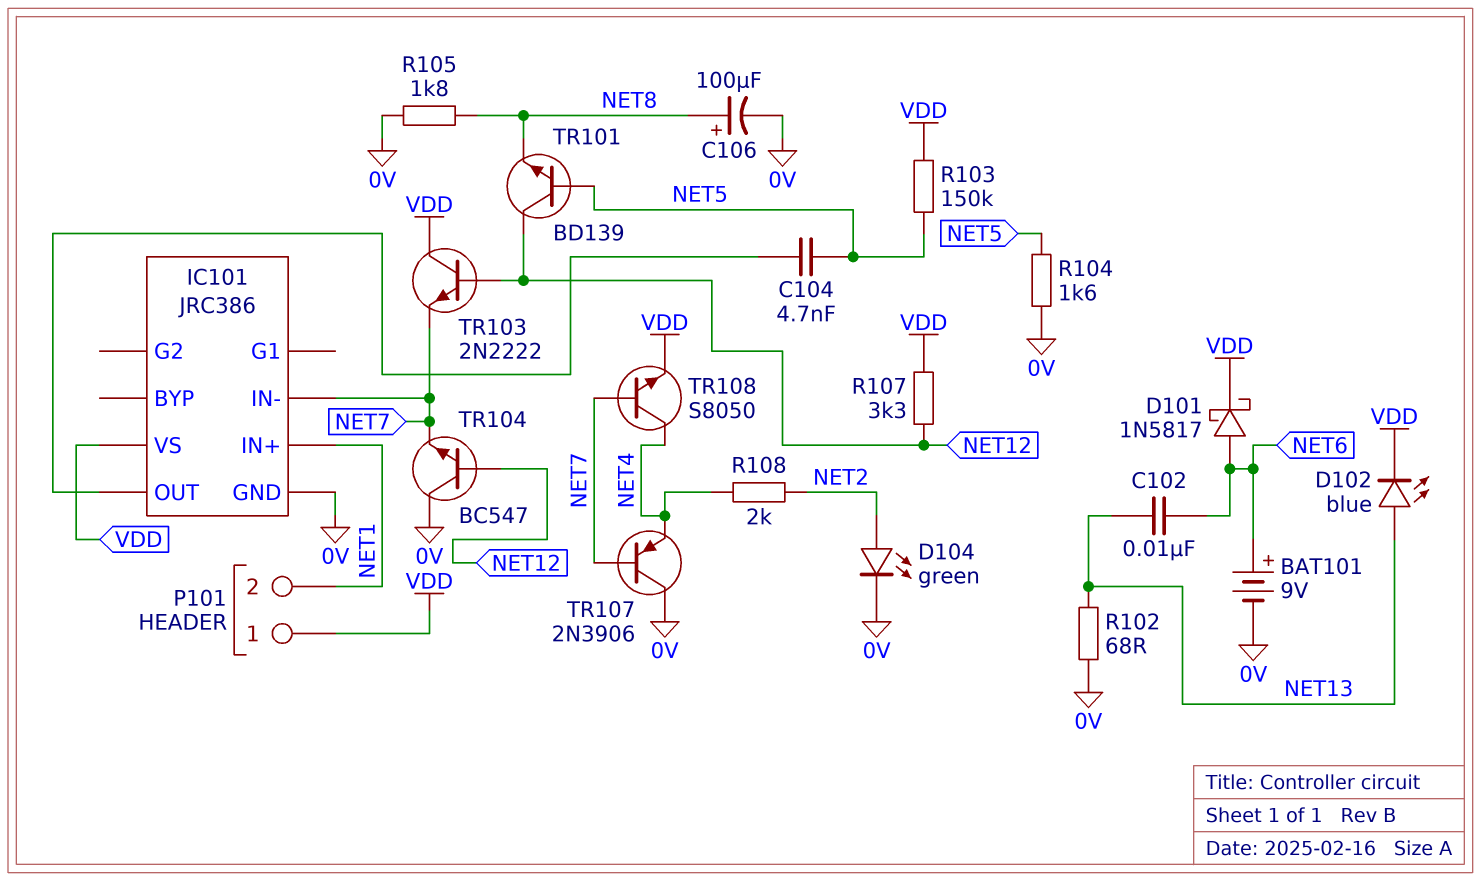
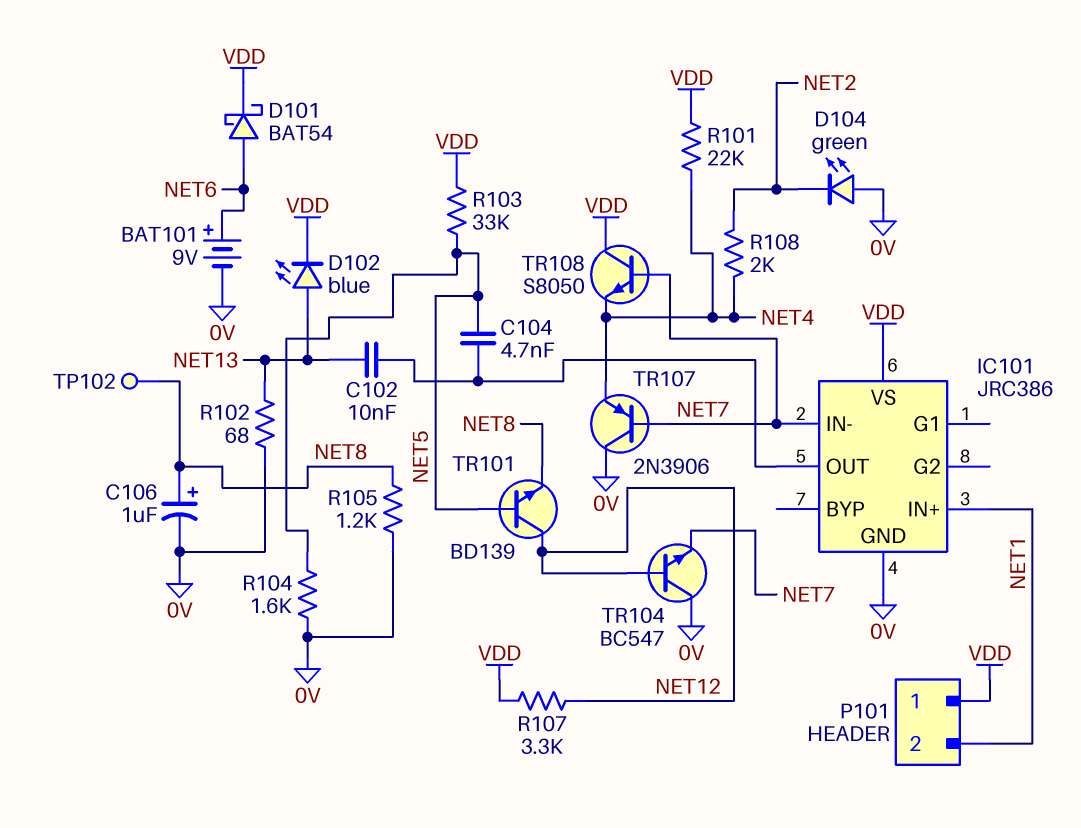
C102: 10nF (NET6, NET13) -> 10nF (IC101/OUT, NET13)
C106: 100uF (plus NET8, minus 0V) -> 1uF (plus NET8, minus 0V)
D101: schottky 1N5817 (A NET6, K VDD) -> schottky BAT54 (A NET6, K VDD)
D104: LED green (A NET2, K 0V) -> LED green (A 0V, K NET2)
R101: none -> 22k (NET4, VDD)
R103: 150k (NET5, VDD) -> 33k (NET5, VDD)
R105: 1.8k (0V, NET8) -> 1.2k (0V, NET8)
TP102: none -> test point (NET8)
TR103: NPN 2N2222 (B NET12, C VDD, E NET7) -> none
TR108: NPN S8050 (B NET7, C NET4, E VDD) -> NPN S8050 (B NET7, C VDD, E NET4)

